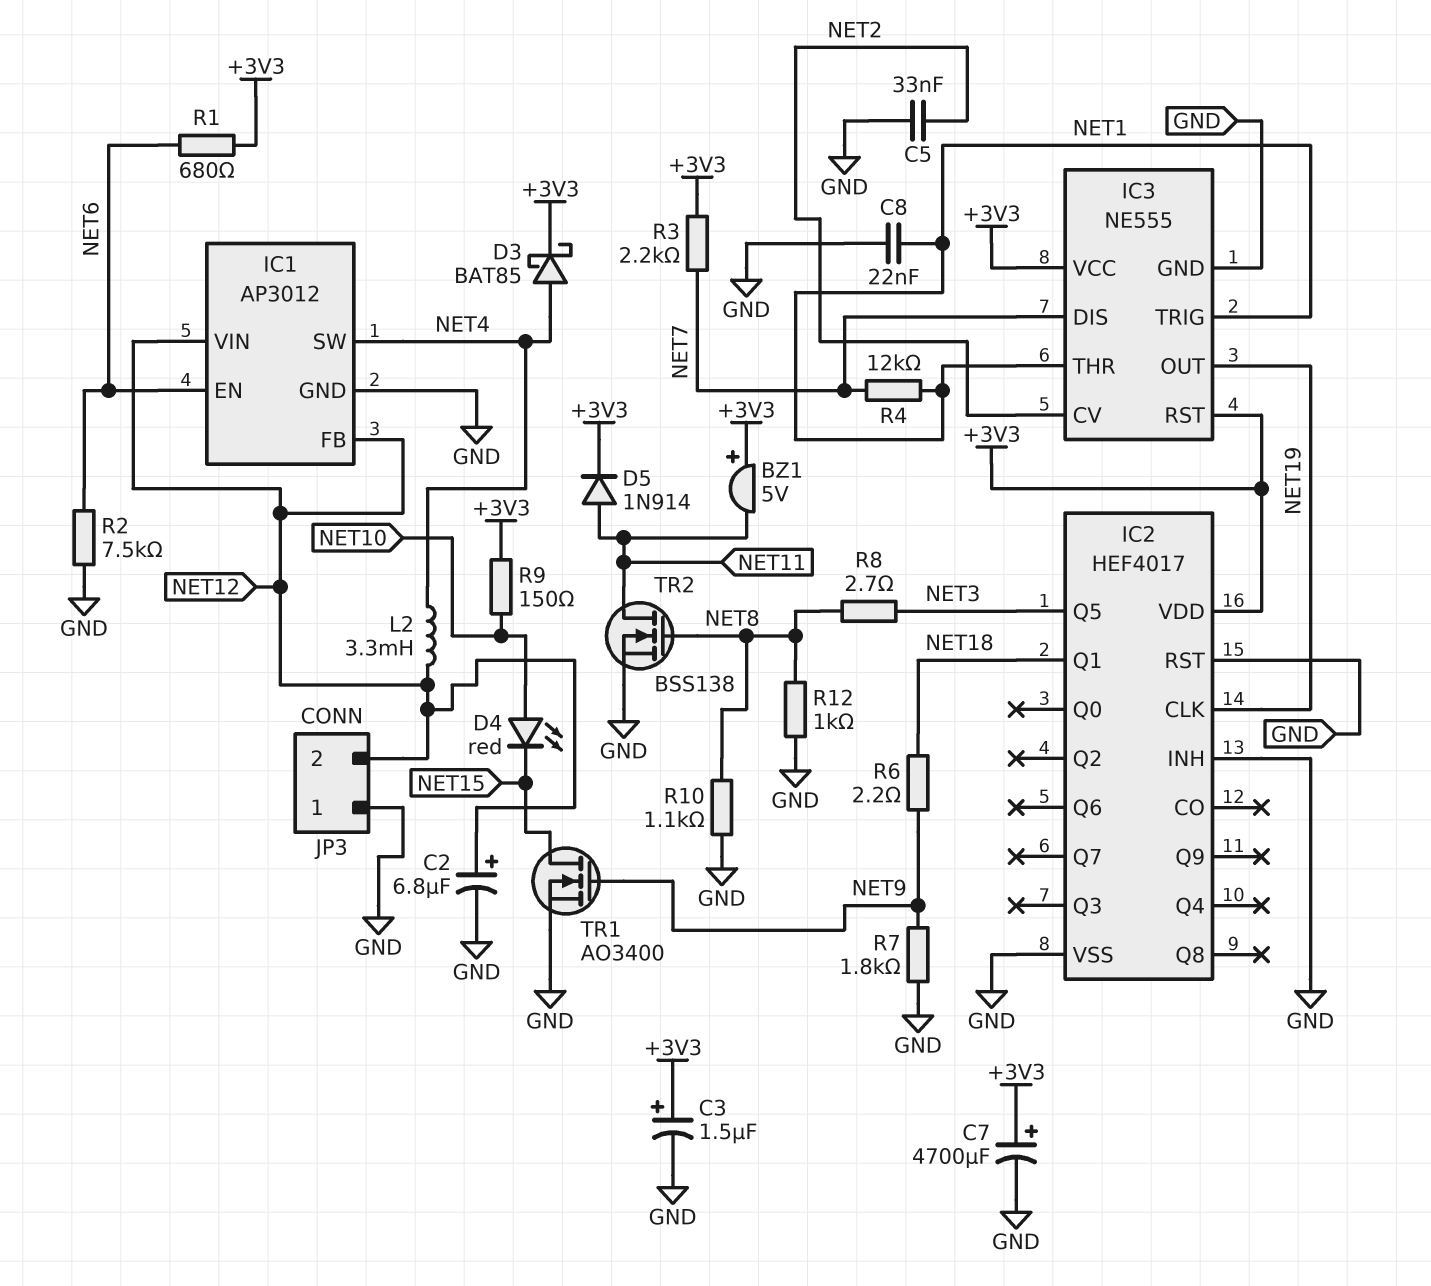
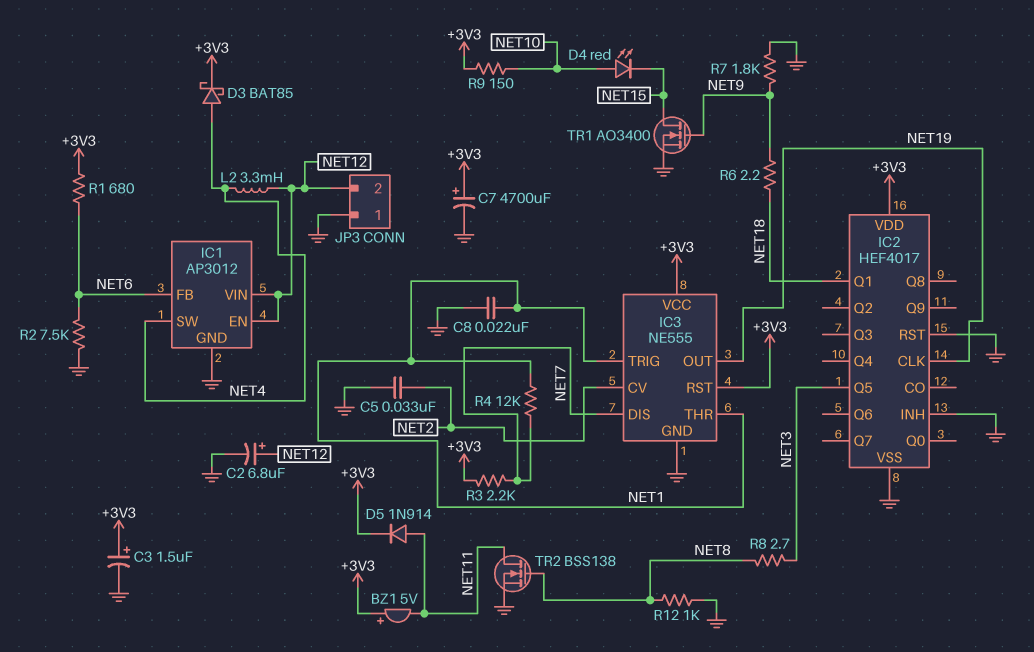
IC1 pin EN: NET6 -> NET12
IC1 pin FB: NET12 -> NET6
R10: 1.1k (GND, NET8) -> none

